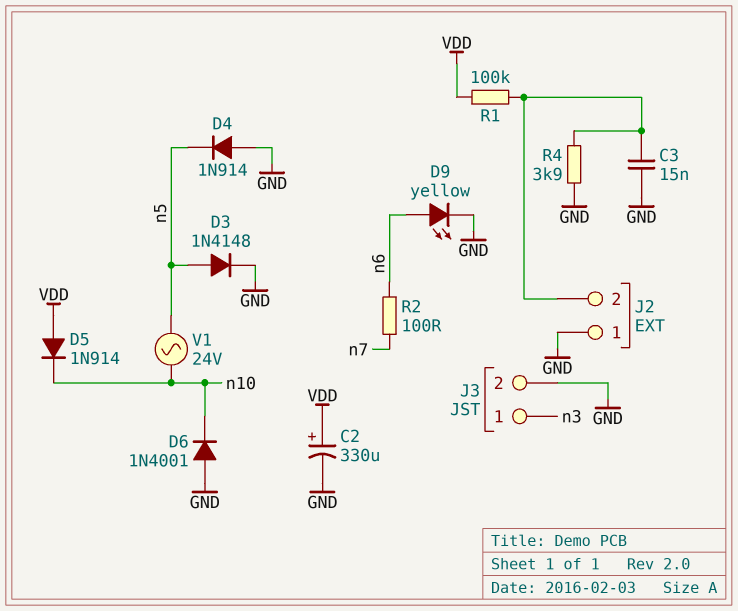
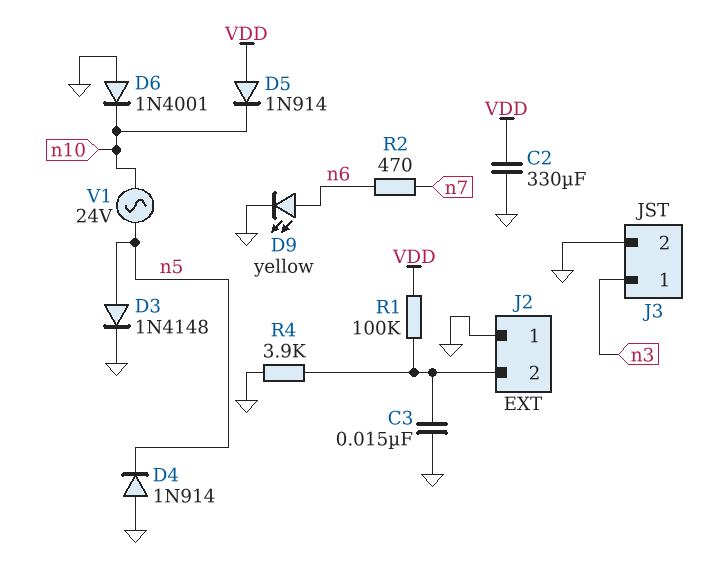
C2: 330uF (plus VDD, minus GND) -> 330uF (GND, VDD)
R2: 100 (n6, n7) -> 470 (n6, n7)

